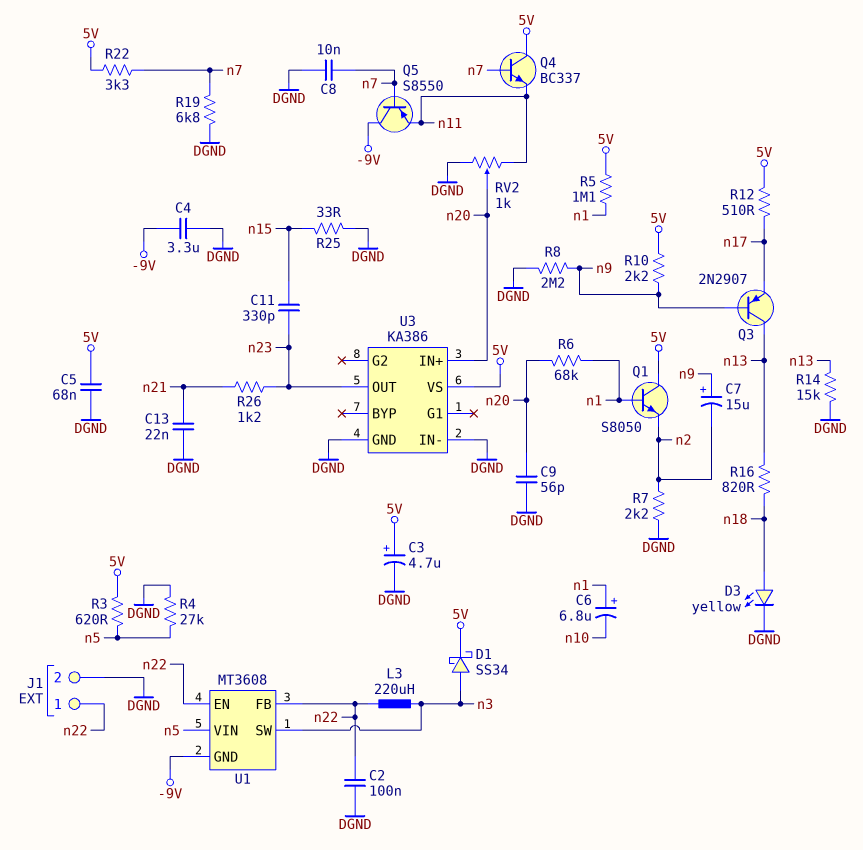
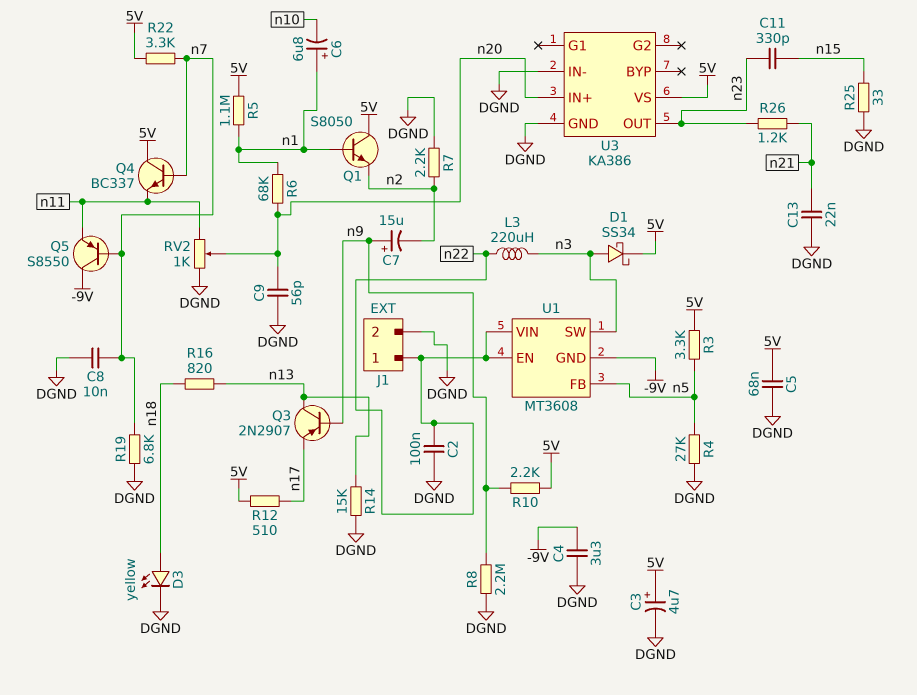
R3: 620 (5V, n5) -> 3.3k (5V, n5)
U1 pin FB: n22 -> n5
U1 pin VIN: n5 -> n22

